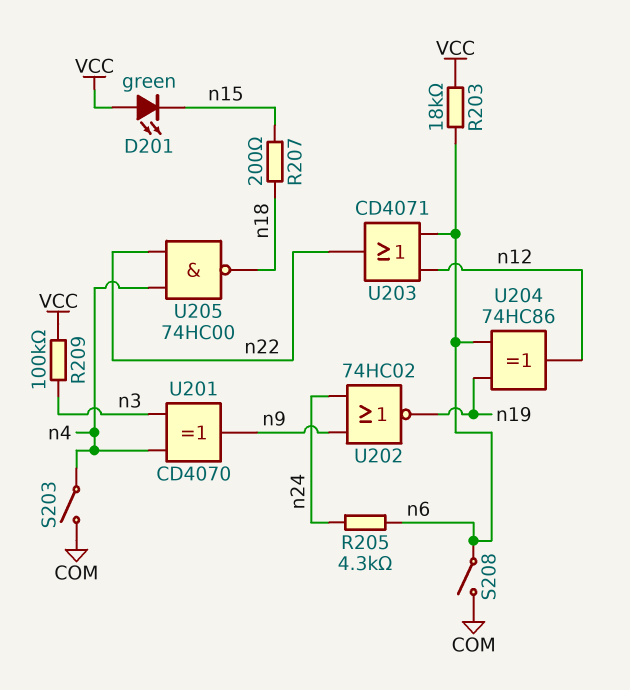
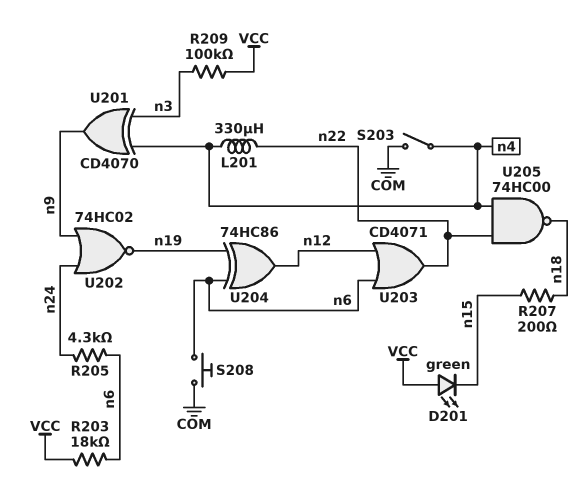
L201: none -> 330uH (n4, n22)
S208: switch (COM, n6) -> button (COM, n6)

